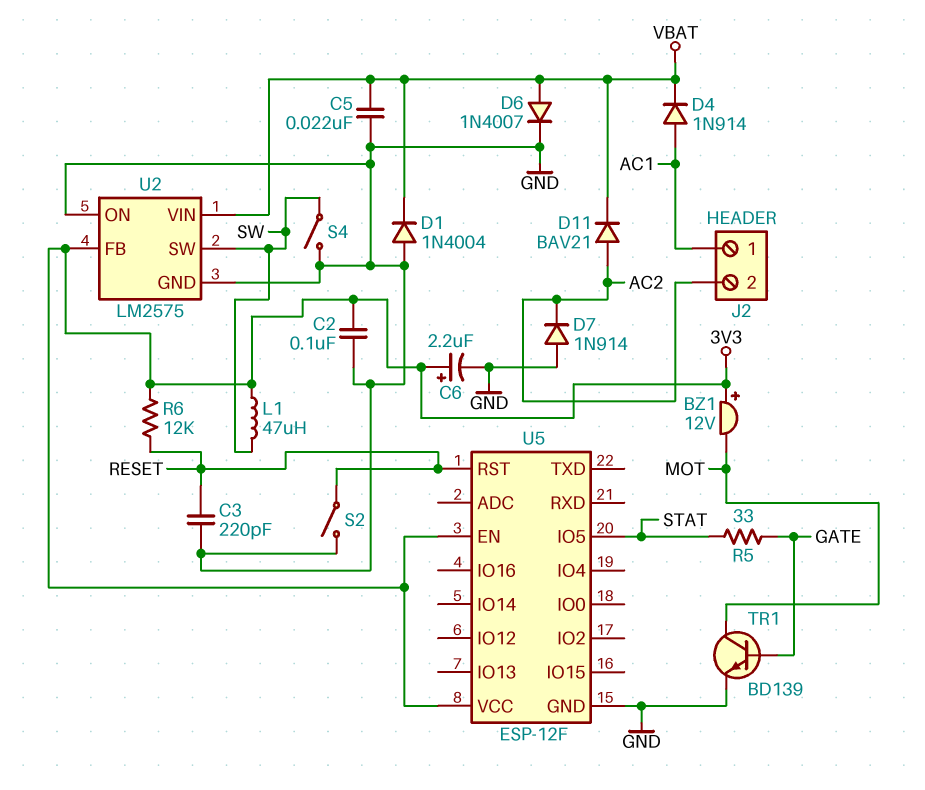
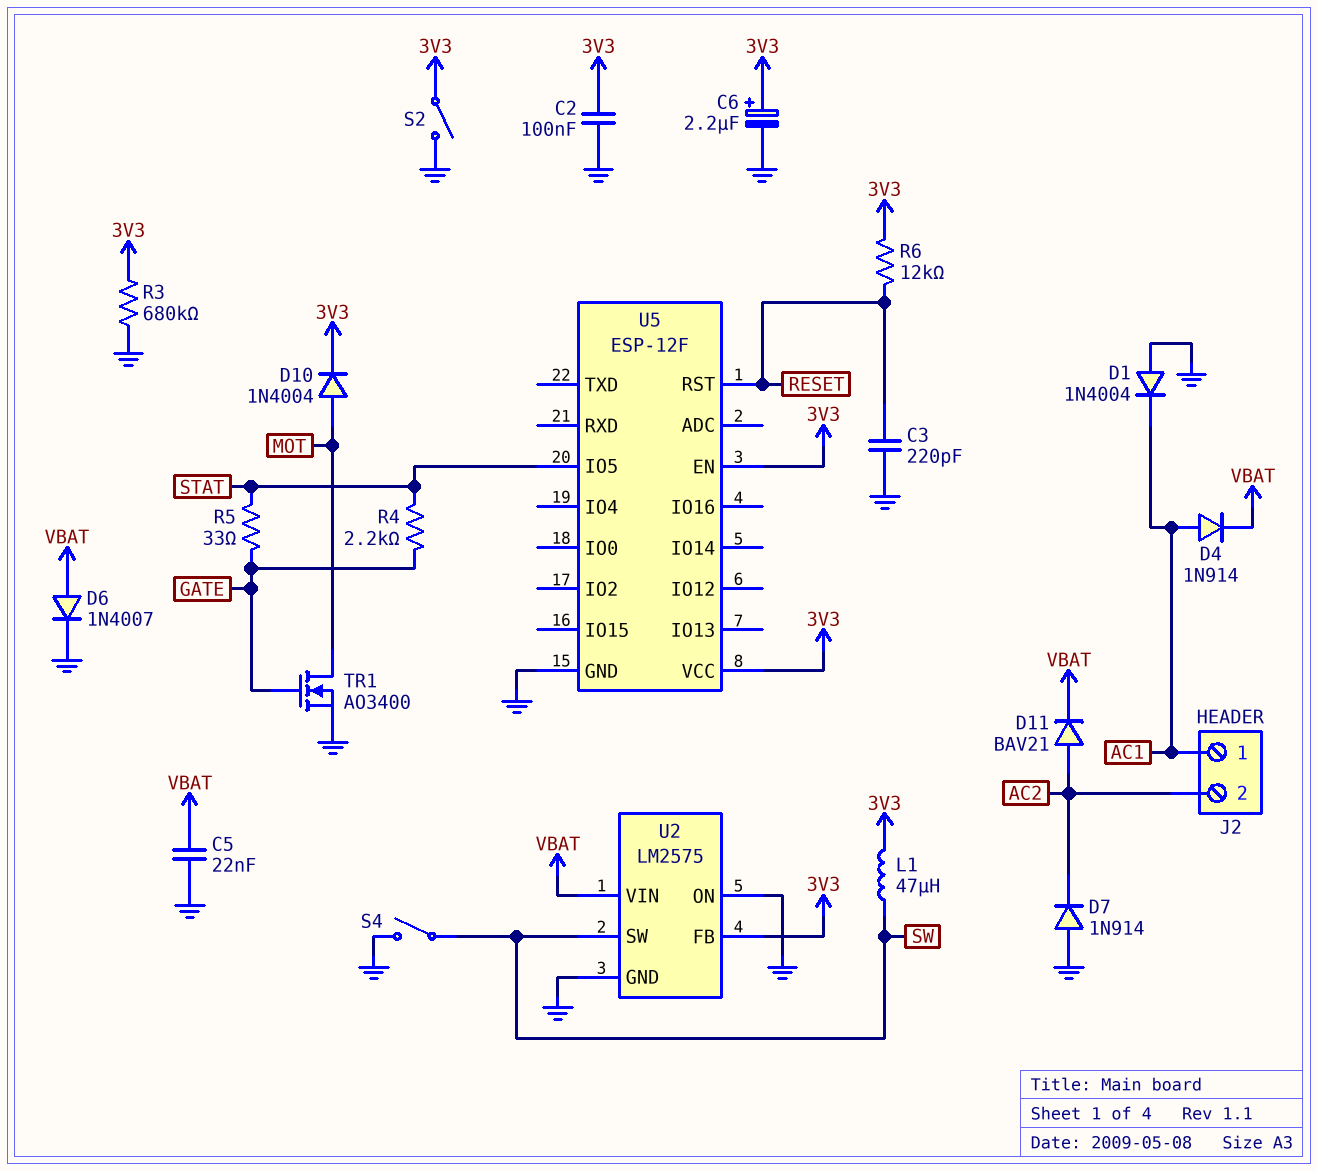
BZ1: buzzer 12V (plus 3V3, minus MOT) -> none
D1: diode 1N4004 (A GND, K VBAT) -> diode 1N4004 (A GND, K AC1)
D10: none -> diode 1N4004 (A MOT, K 3V3)
R3: none -> 680k (3V3, GND)
R4: none -> 2.2k (GATE, STAT)
S2: switch (GND, RESET) -> switch (3V3, GND)
TR1: NPN BD139 (B GATE, C MOT, E GND) -> NMOS AO3400 (G GATE, D MOT, S GND)

